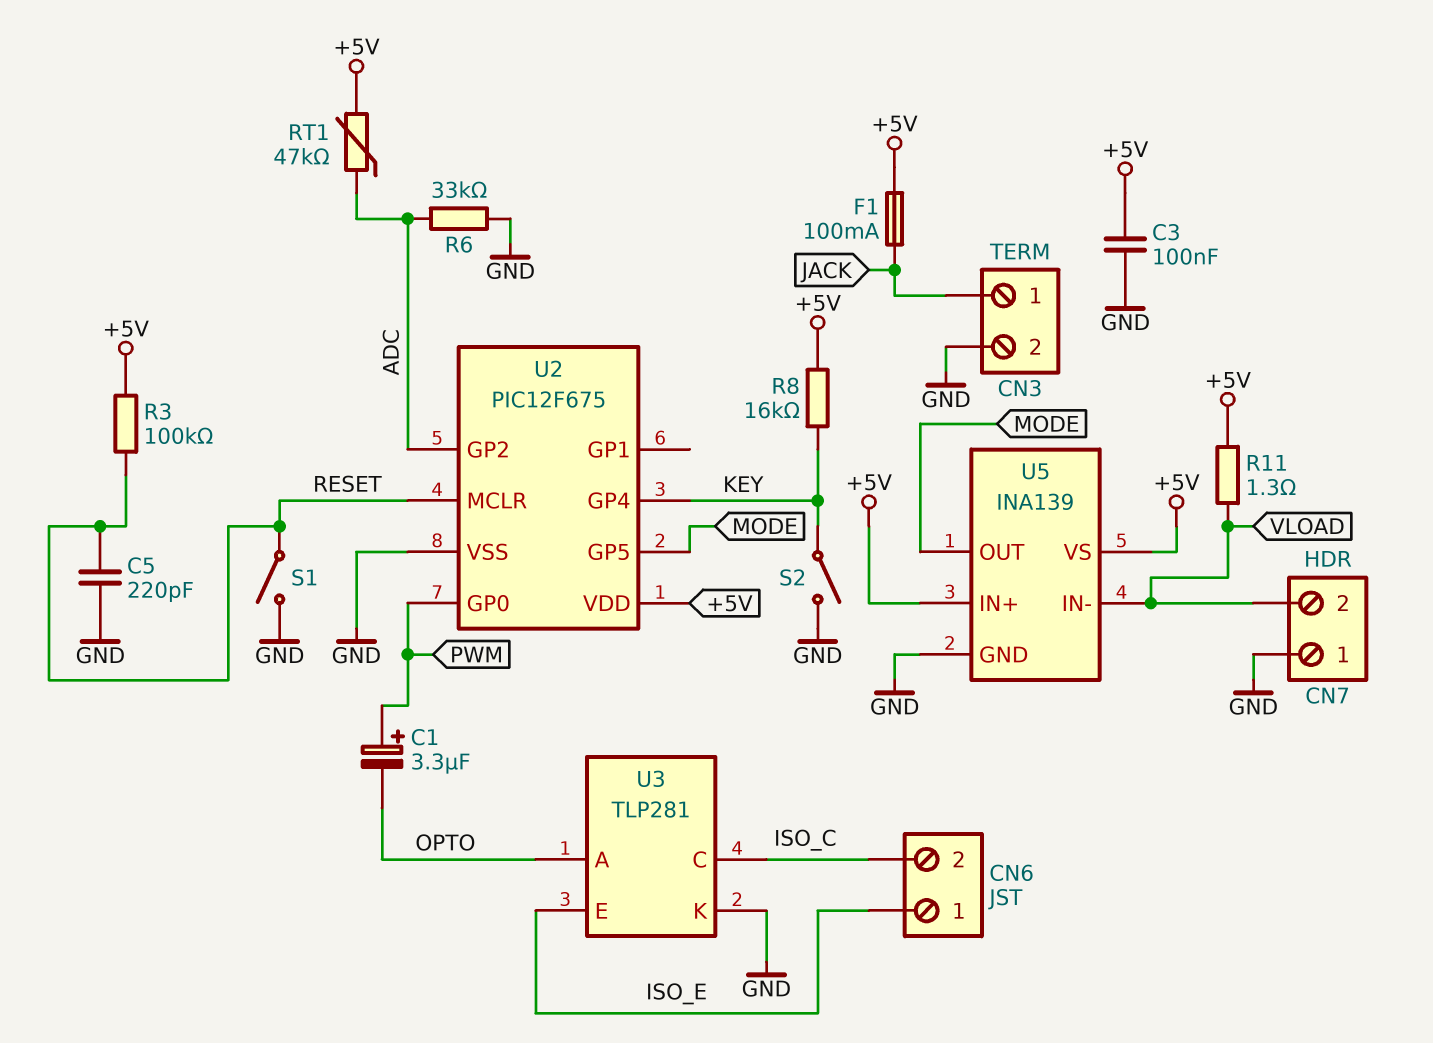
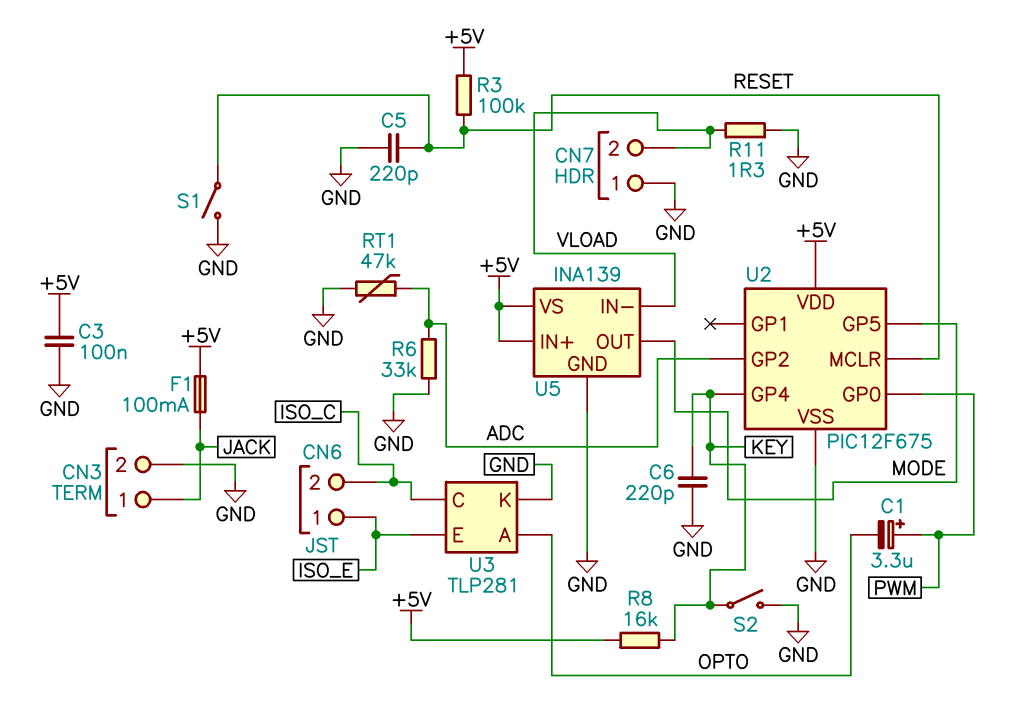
C6: none -> 220pF (GND, KEY)
R11: 1.3 (+5V, VLOAD) -> 1.3 (GND, VLOAD)
RT1: 47k (+5V, ADC) -> 47k (ADC, GND)

